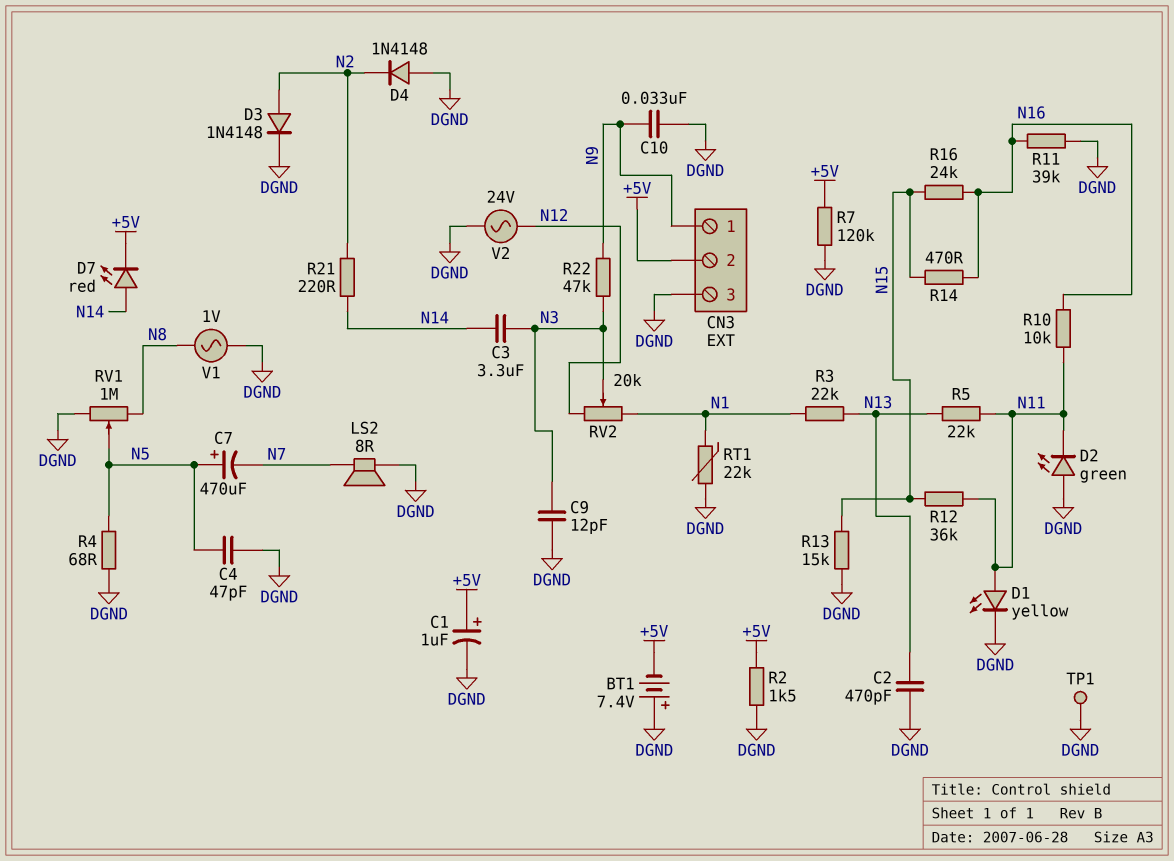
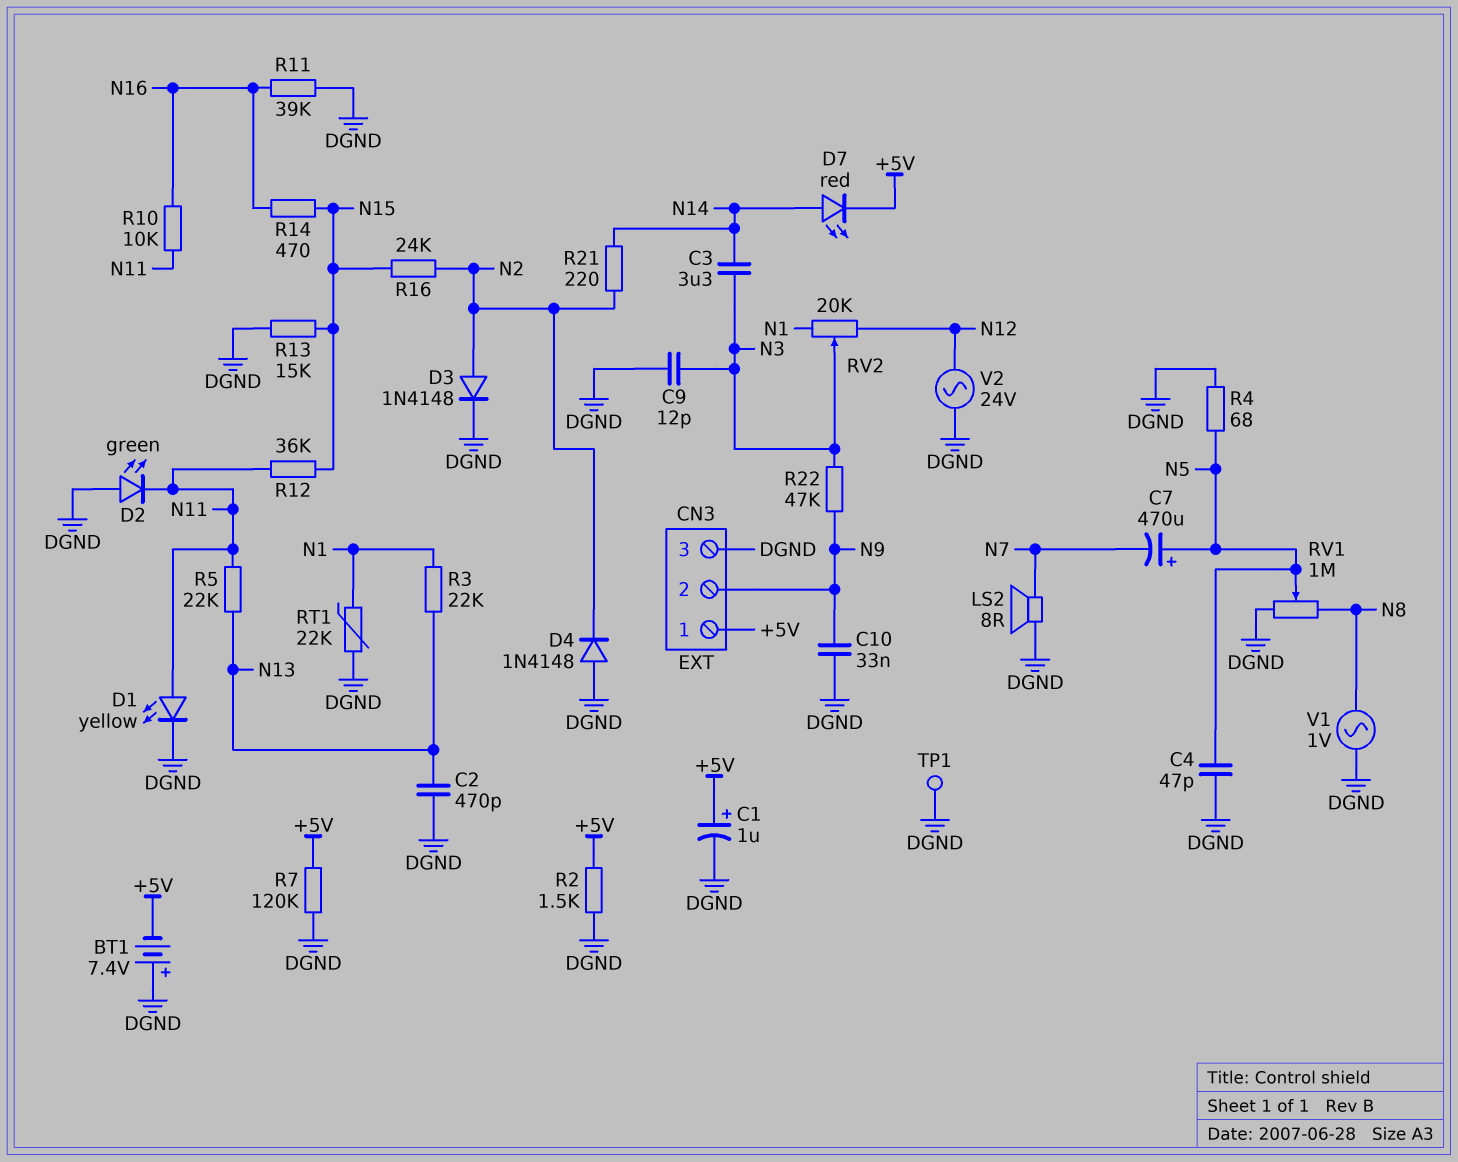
CN3 pin 1: N9 -> +5V
CN3 pin 2: +5V -> N9
R16: 24k (N15, N16) -> 24k (N2, N15)

